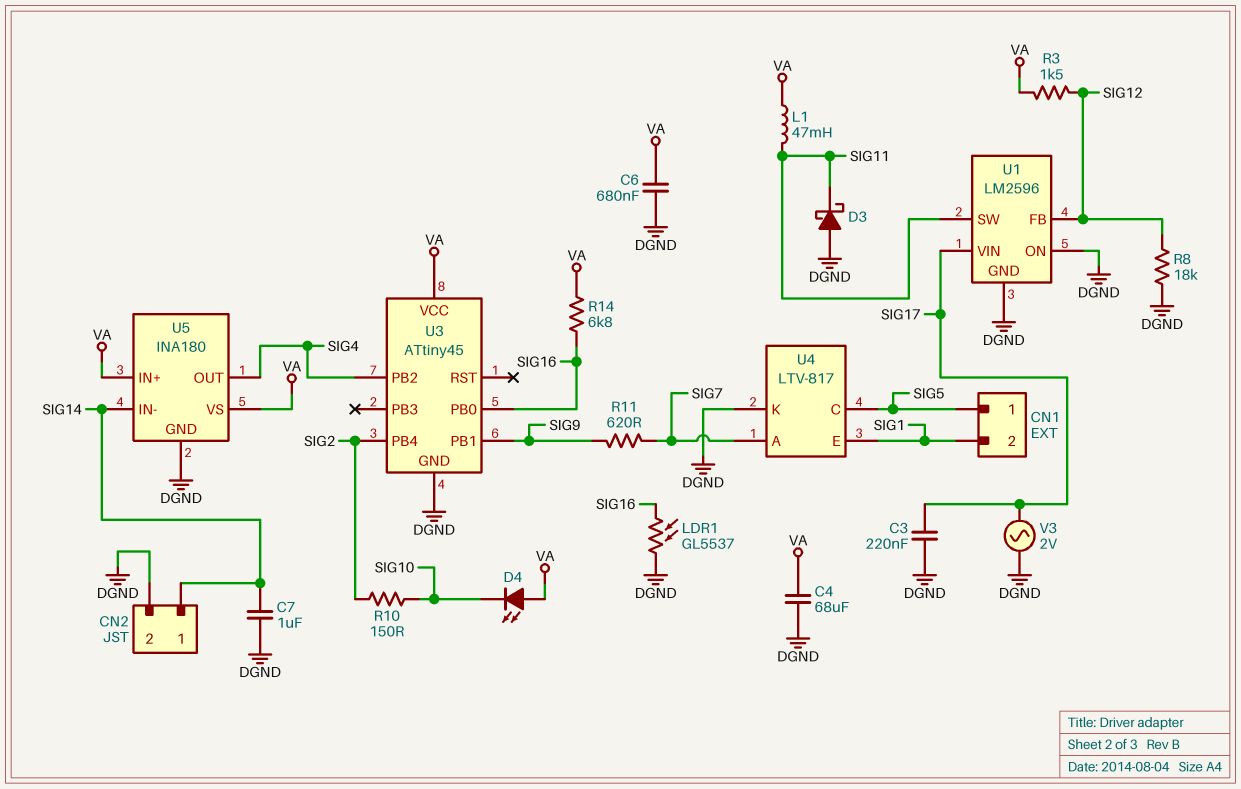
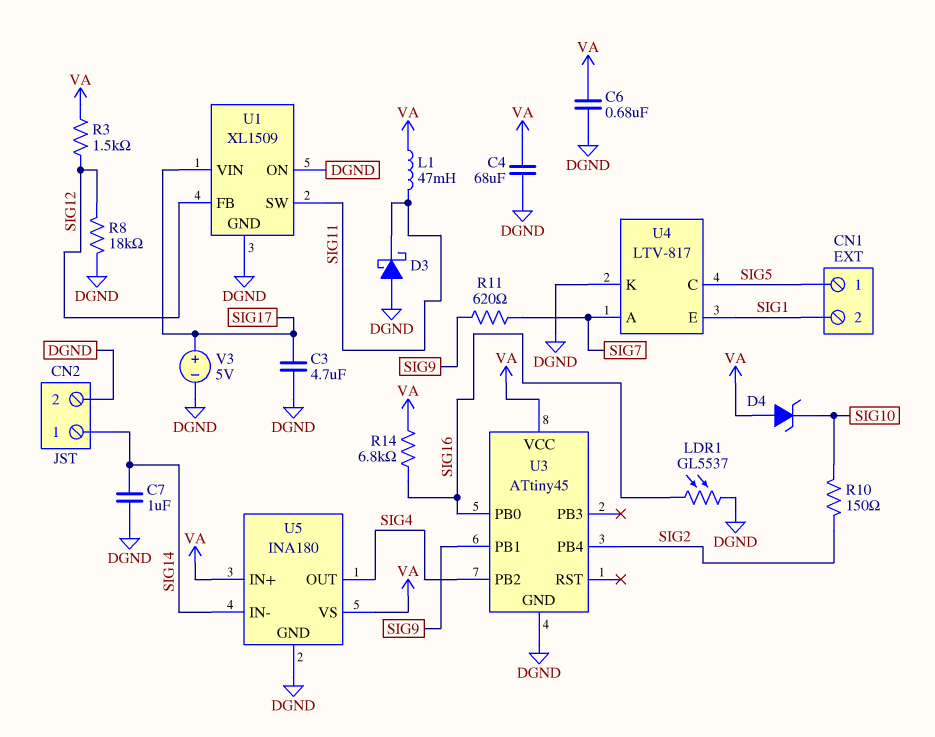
C3: 220nF (DGND, SIG17) -> 4.7uF (DGND, SIG17)
D4: LED (A VA, K SIG10) -> zener (A VA, K SIG10)
U1: LM2596 -> XL1509
V3: AC 2V (DGND, SIG17) -> 5V (plus SIG17, minus DGND)

